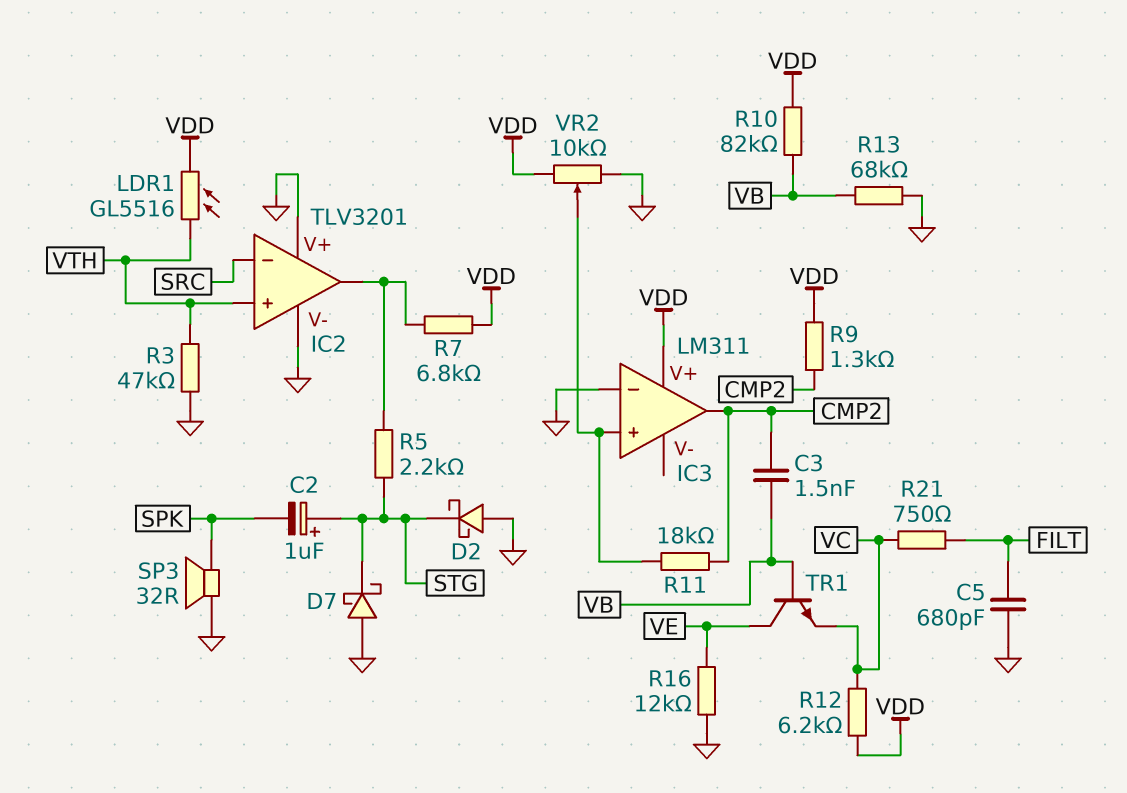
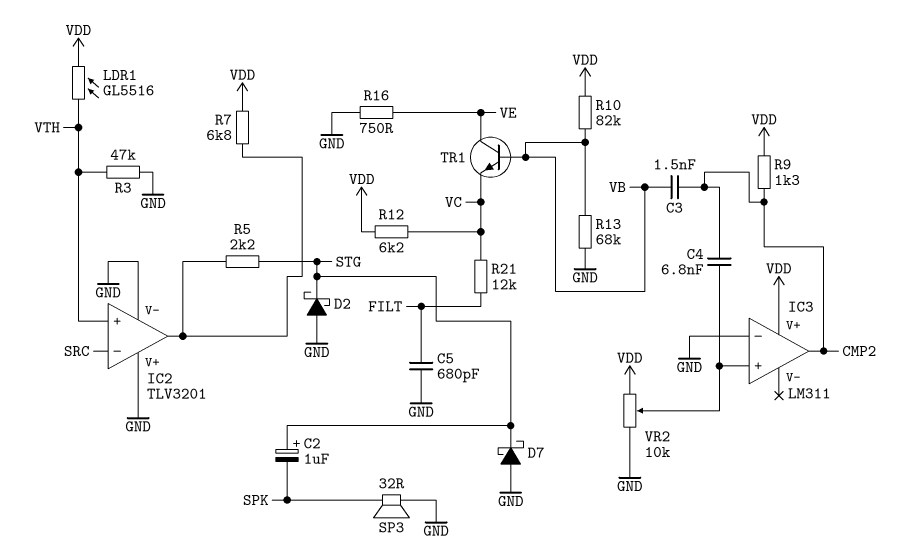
C4: none -> 6.8nF (CMP2, IC3/in+)
R11: 18k (CMP2, IC3/in+) -> none
R16: 12k (GND, VE) -> 750 (GND, VE)
R21: 750 (FILT, VC) -> 12k (FILT, VC)

